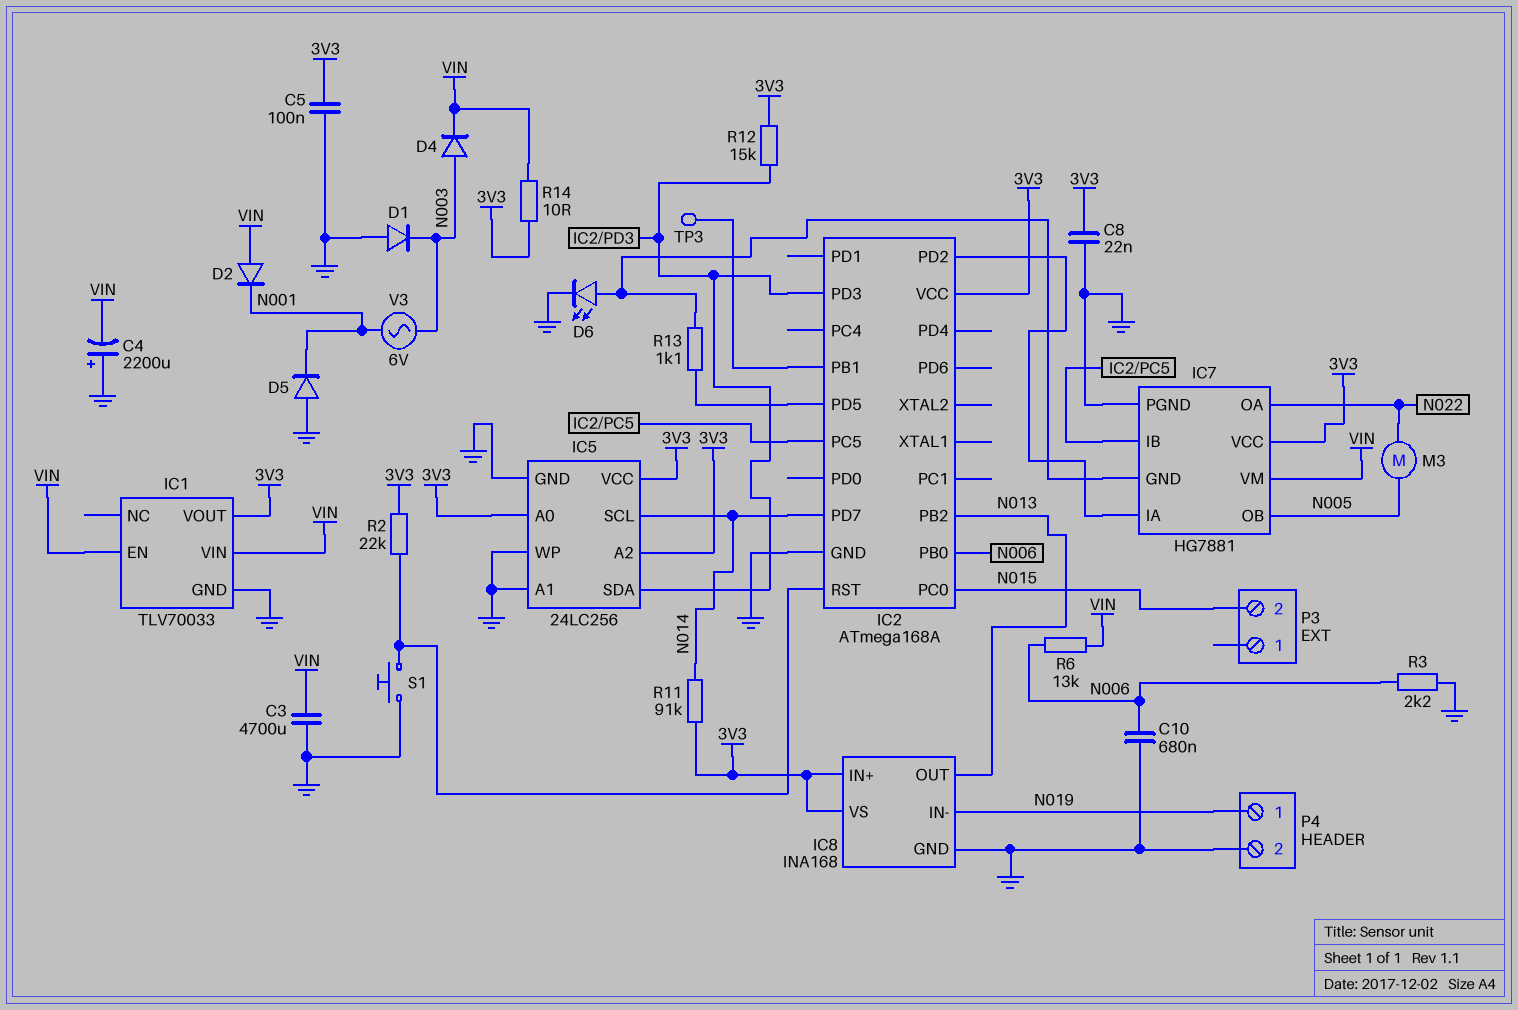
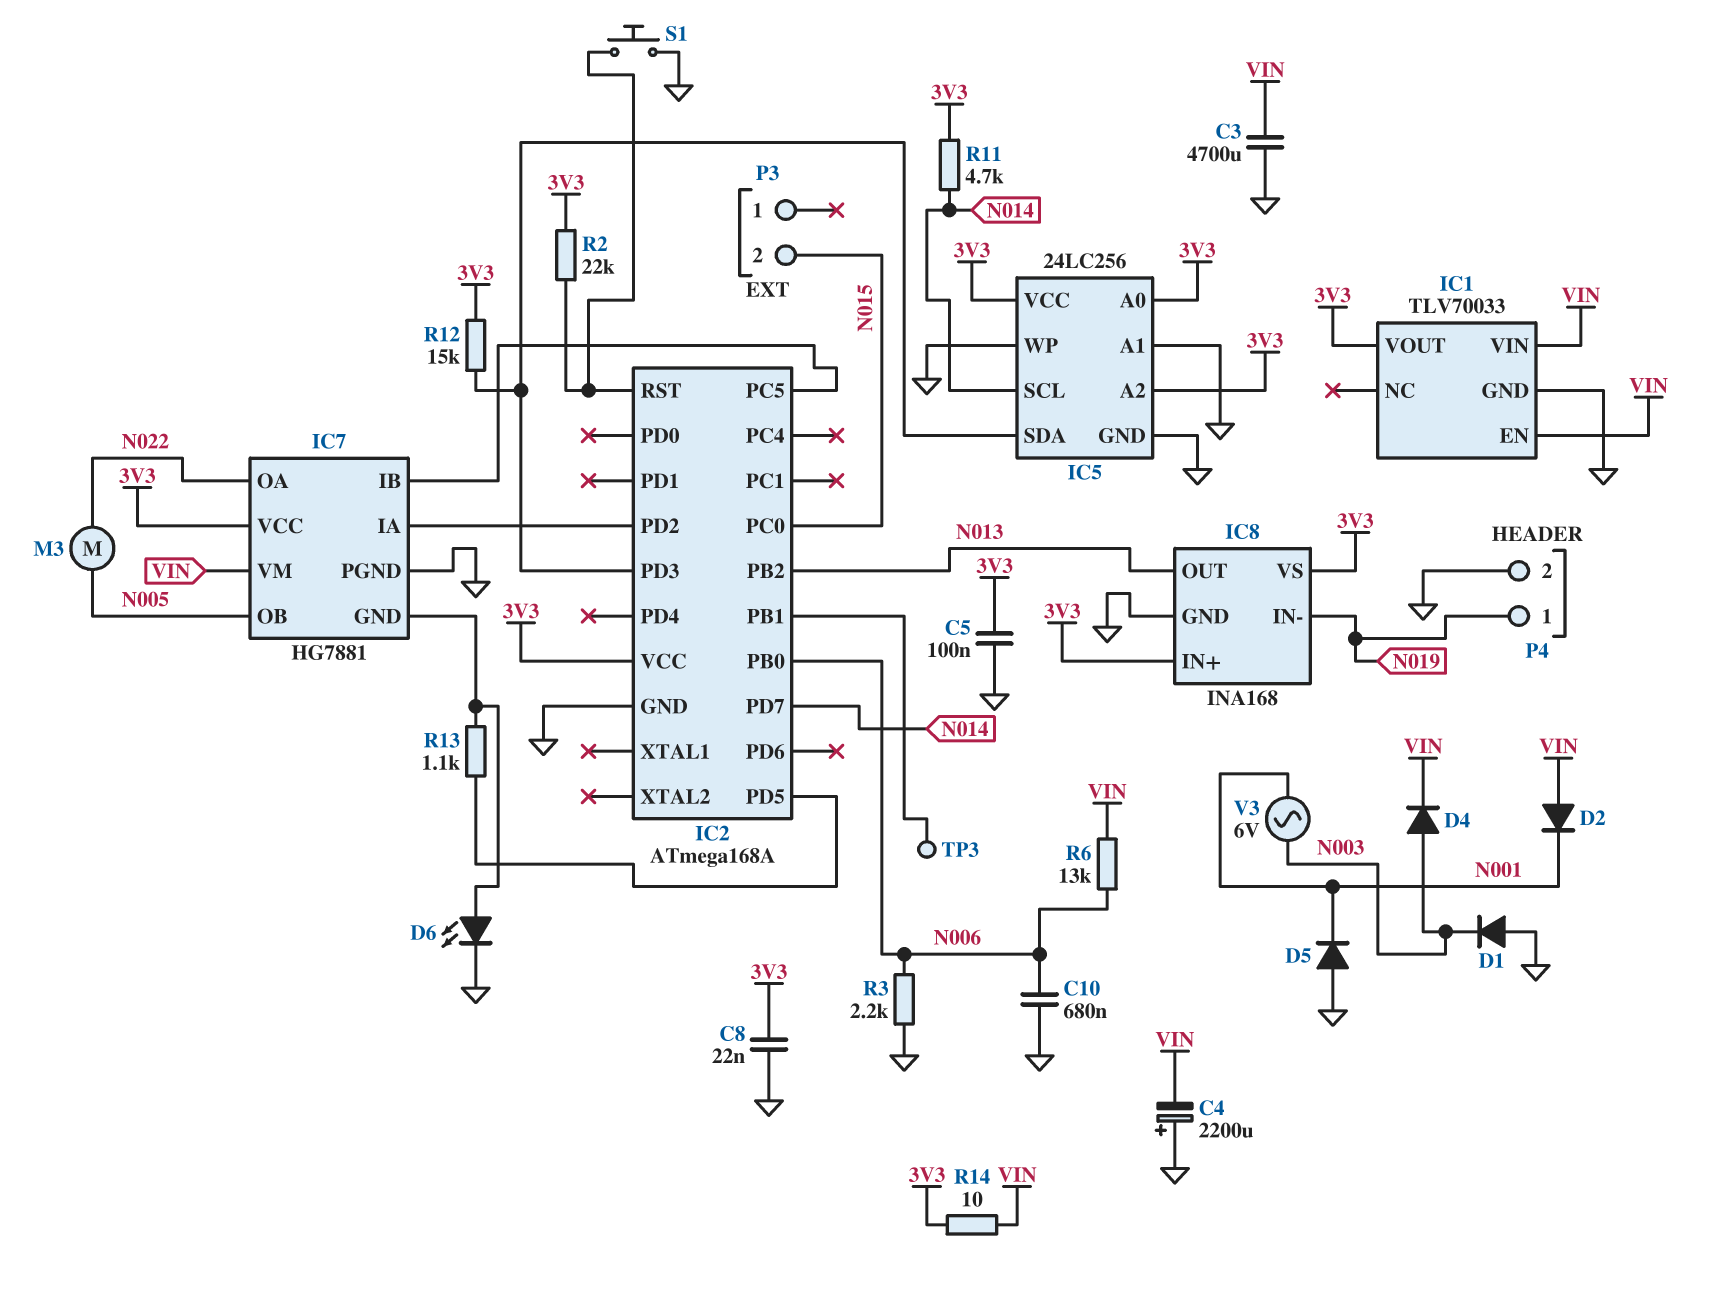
R11: 91k (3V3, N014) -> 4.7k (3V3, N014)

